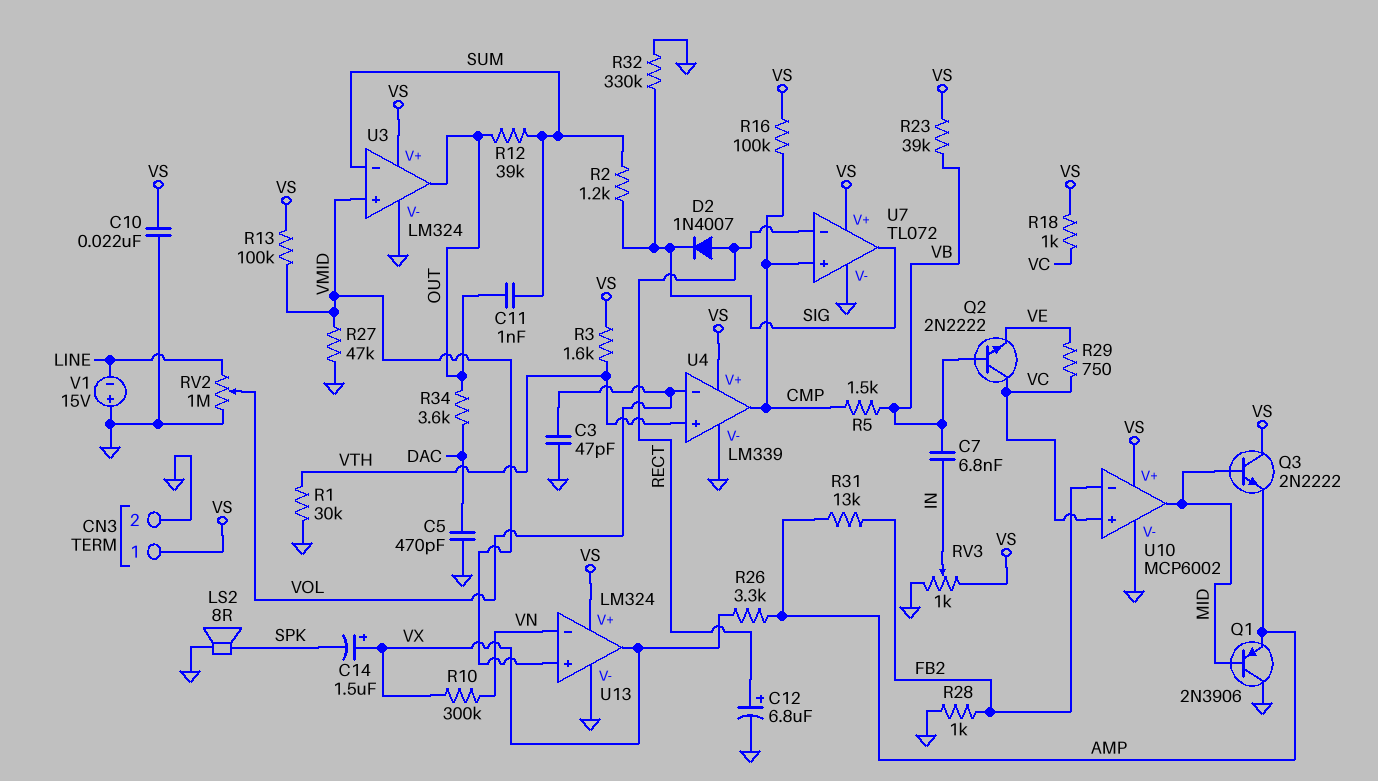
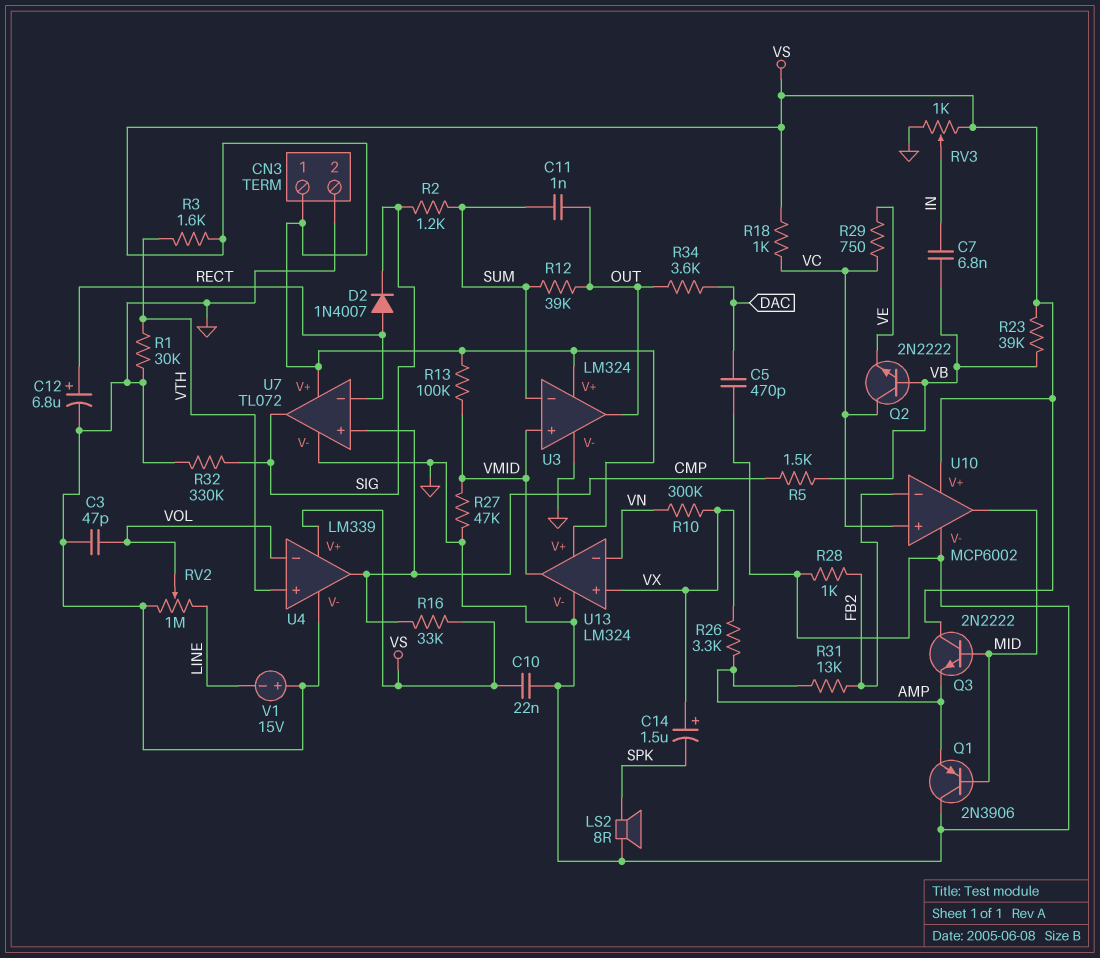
R16: 100k (CMP, VS) -> 33k (CMP, VS)
U13 pin in+: VMID -> VX
U13 pin out: VX -> VMID

